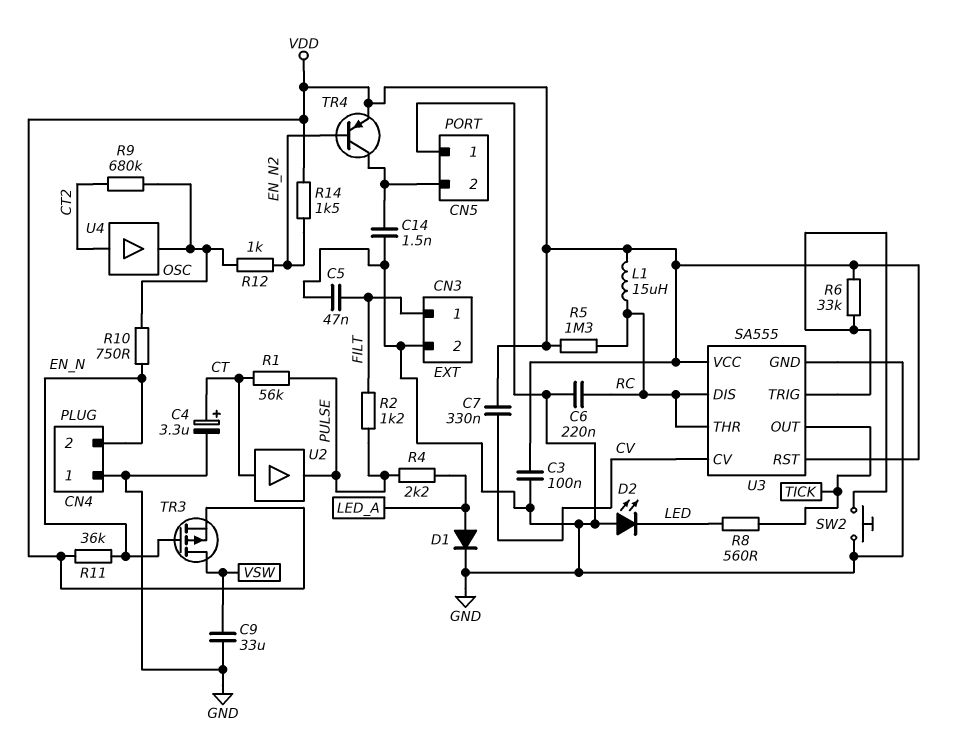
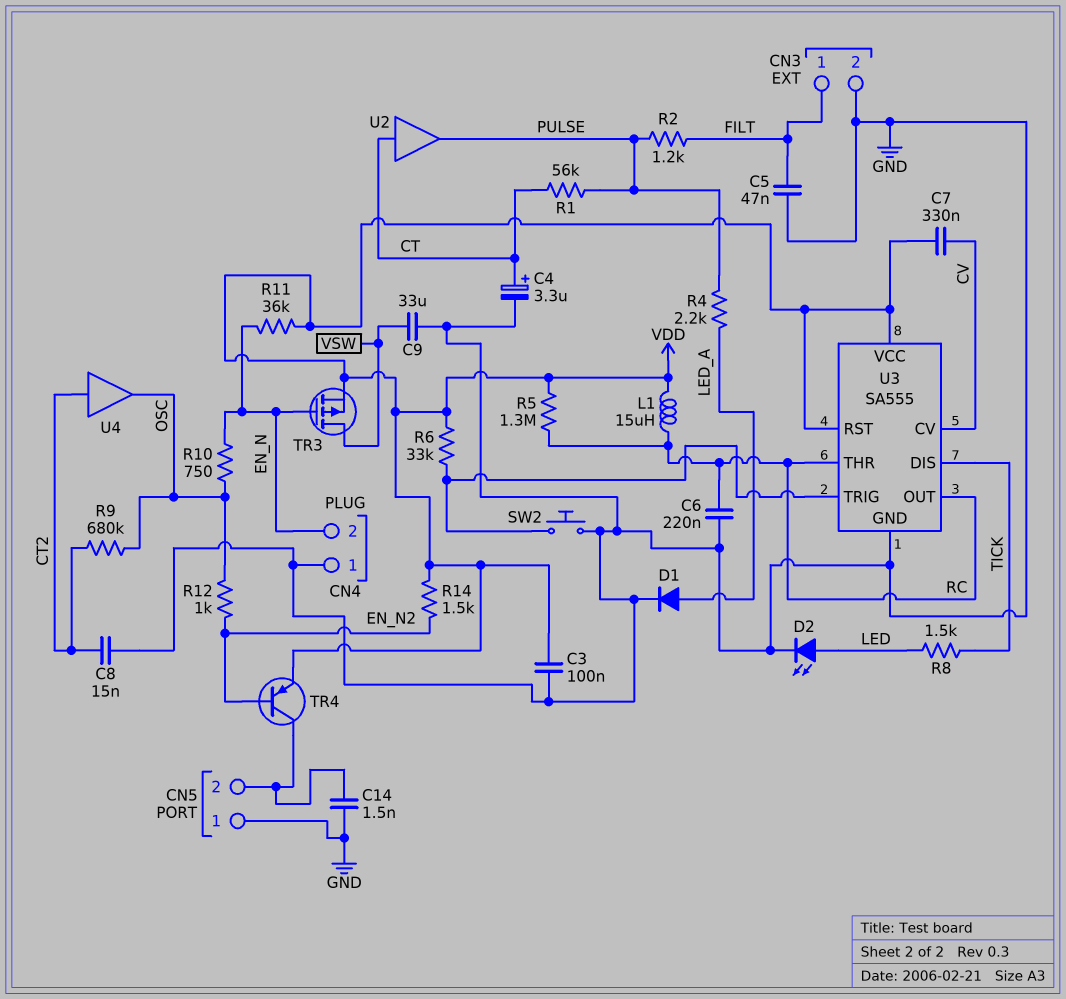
C8: none -> 15nF (CT2, GND)
D2: LED (A GND, K LED) -> LED (A LED, K GND)
R8: 560 (LED, TICK) -> 1.5k (LED, TICK)
U3 pin DIS: RC -> TICK
U3 pin OUT: TICK -> RC

